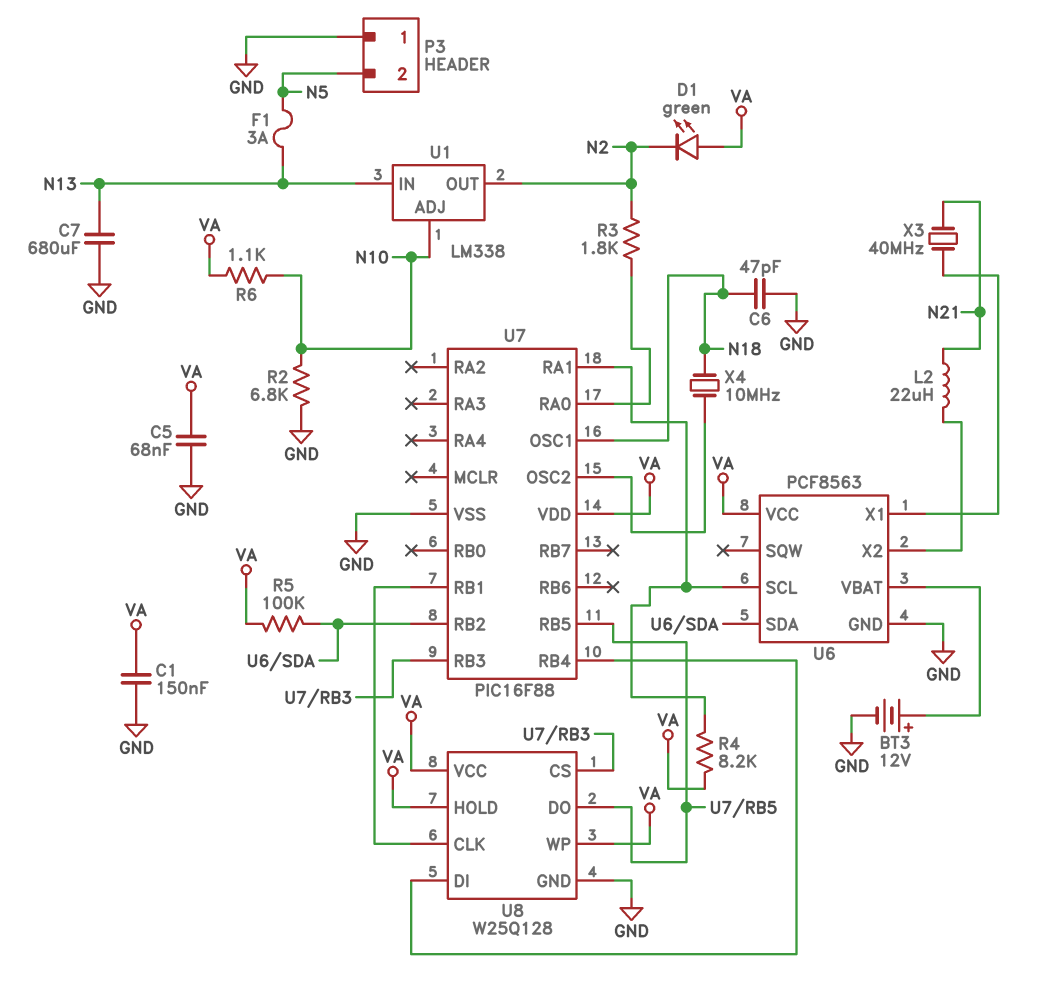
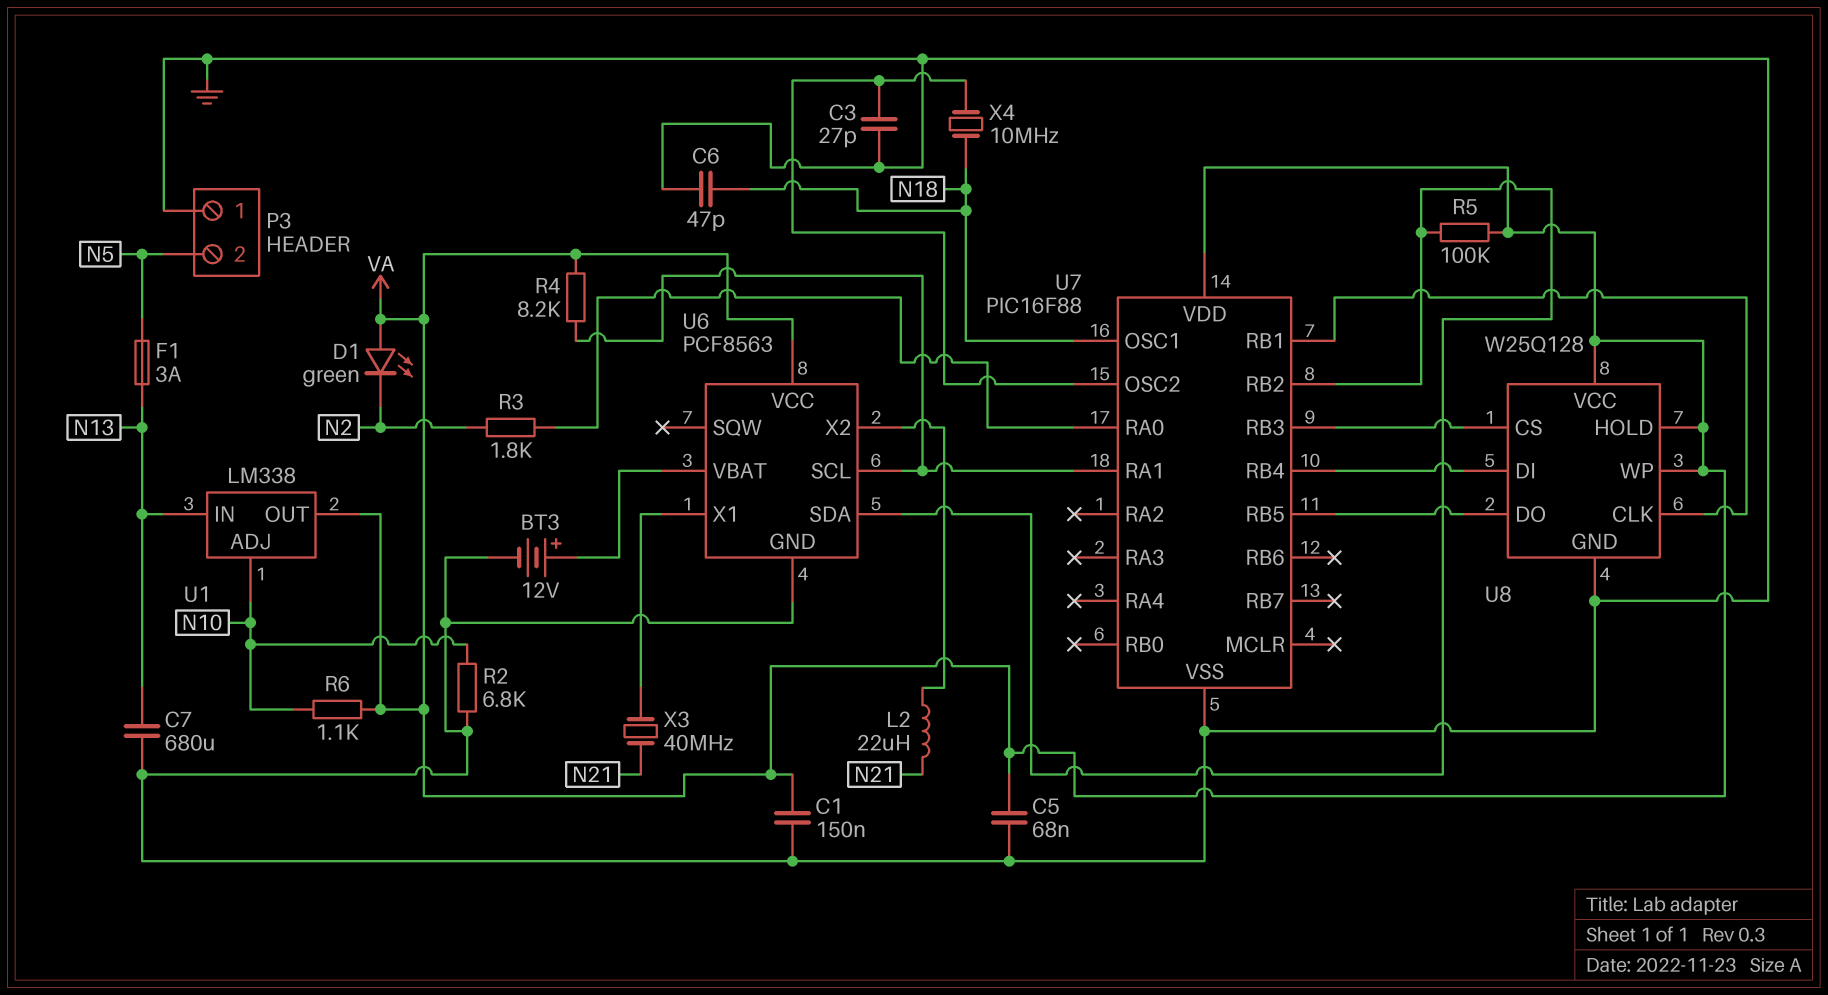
C3: none -> 27pF (GND, U7/OSC2)
U1 pin OUT: N2 -> VA

